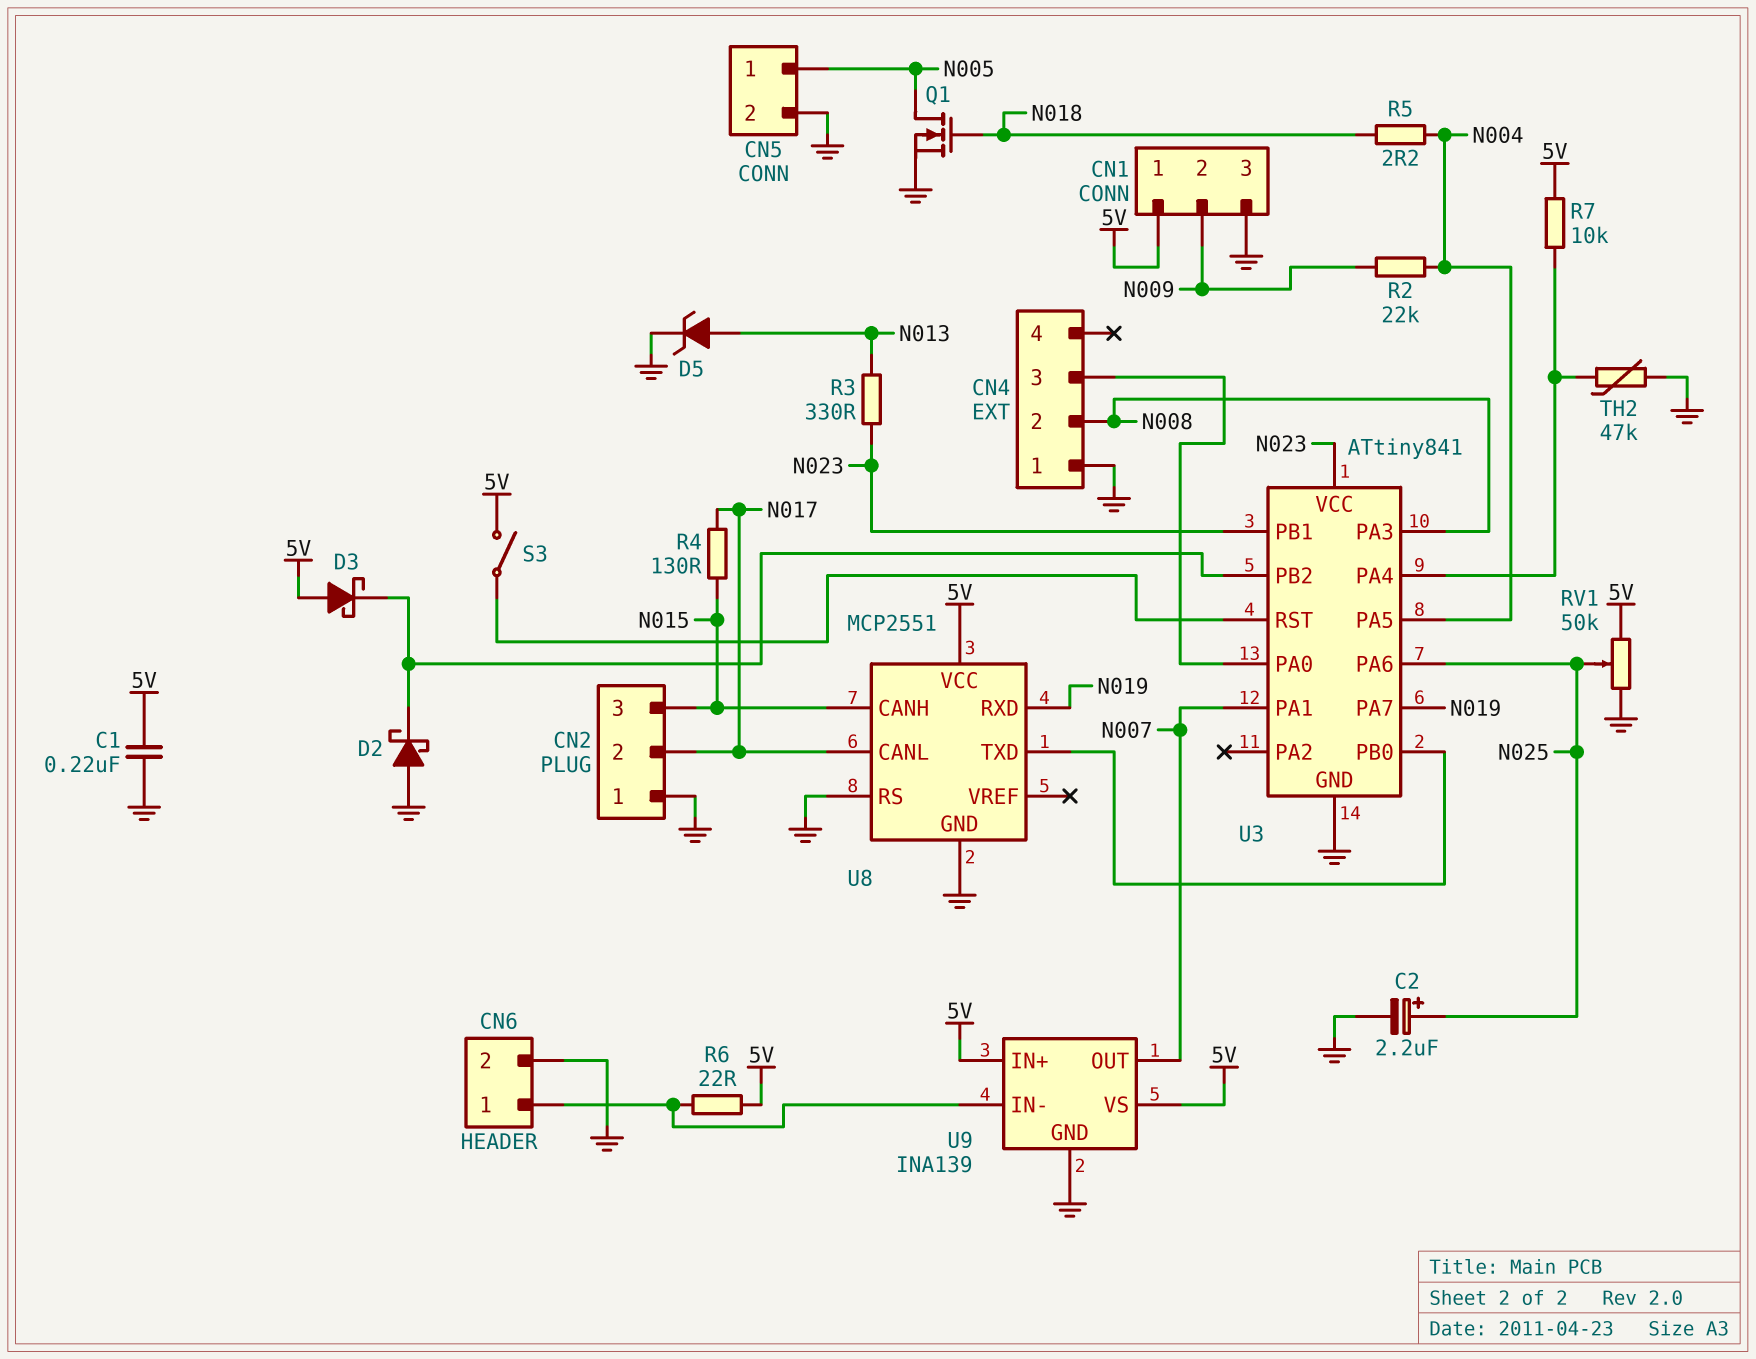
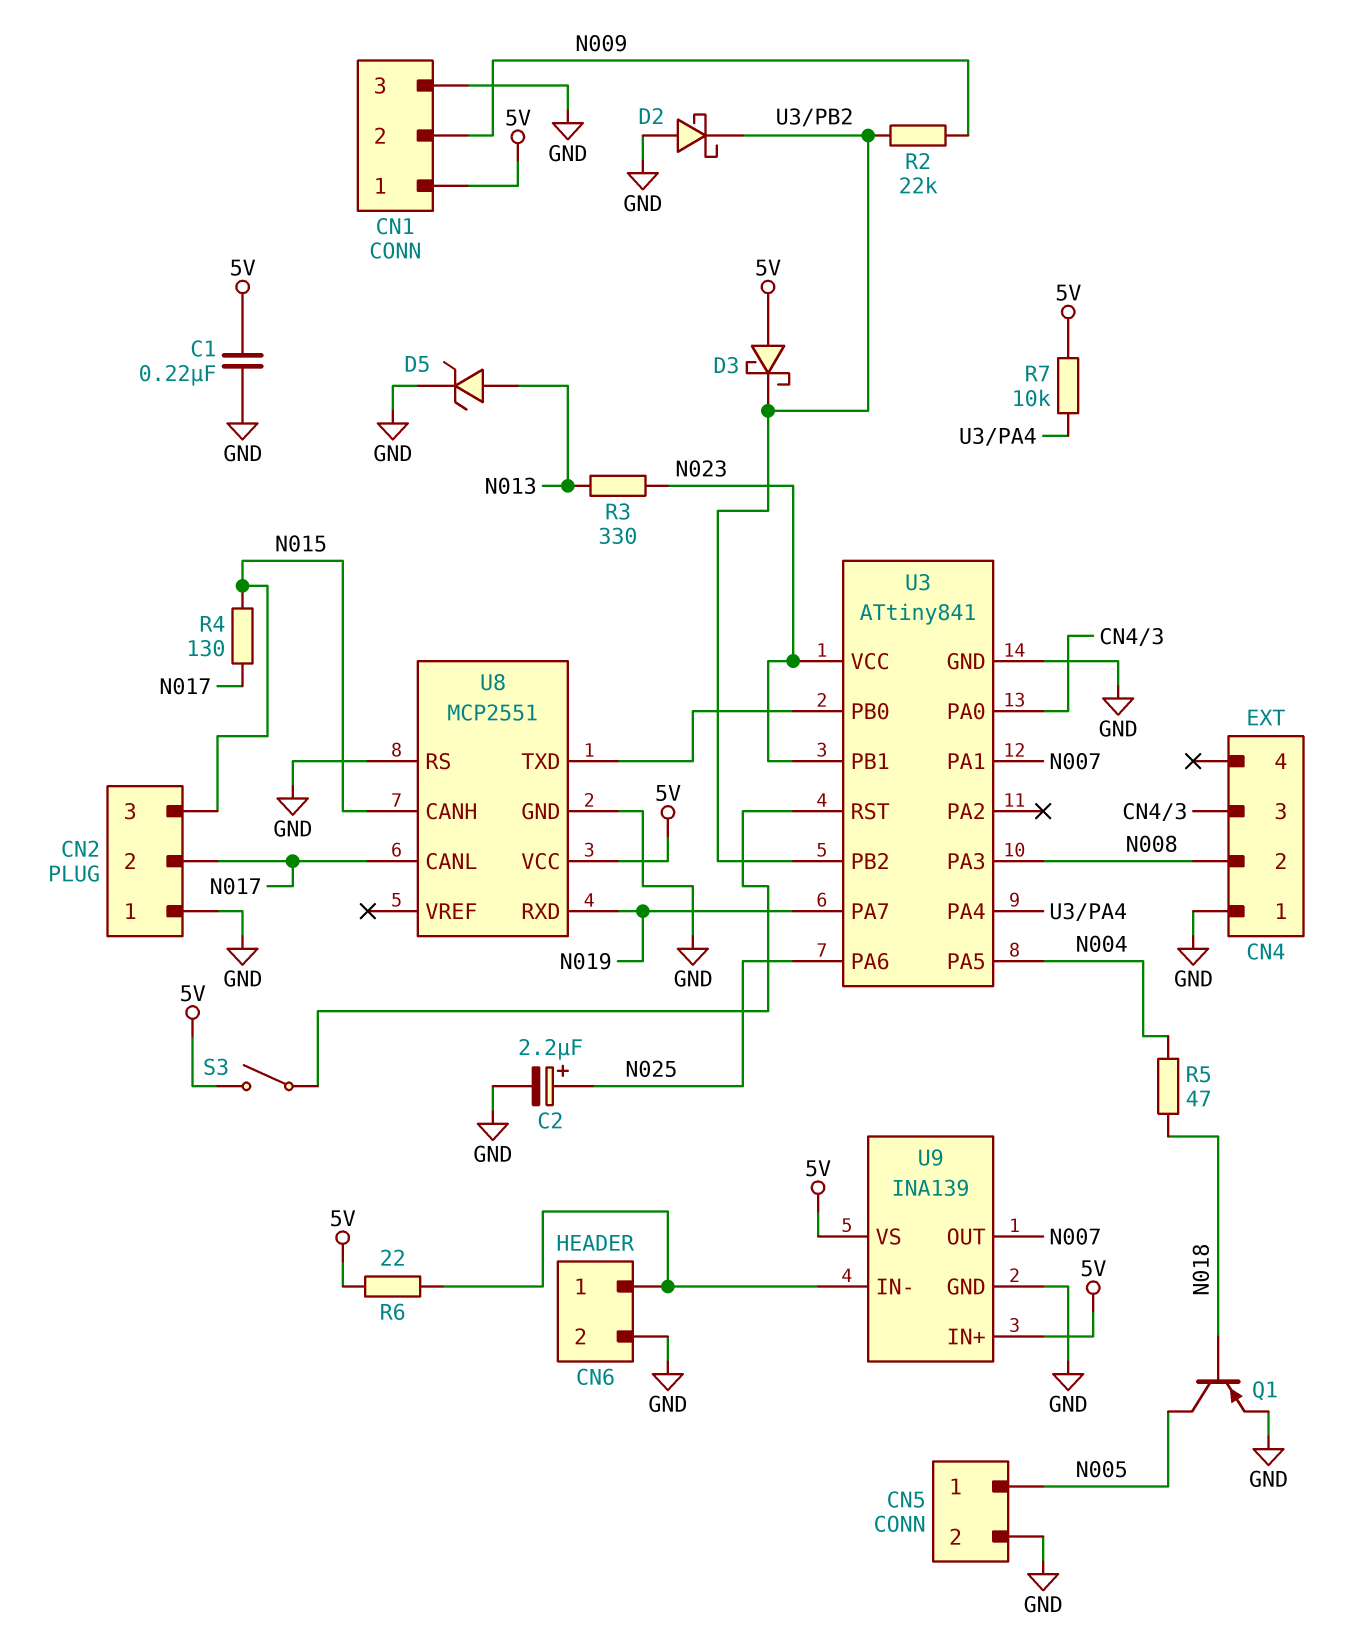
Q1: NMOS (G N018, D N005, S GND) -> PNP (B N018, C N005, E GND)
R2: 22k (N004, N009) -> 22k (N009, U3/PB2)
R5: 2.2 (N004, N018) -> 47 (N004, N018)
RV1: 50k (5V, GND, wiper N025) -> none
TH2: 47k (GND, U3/PA4) -> none

